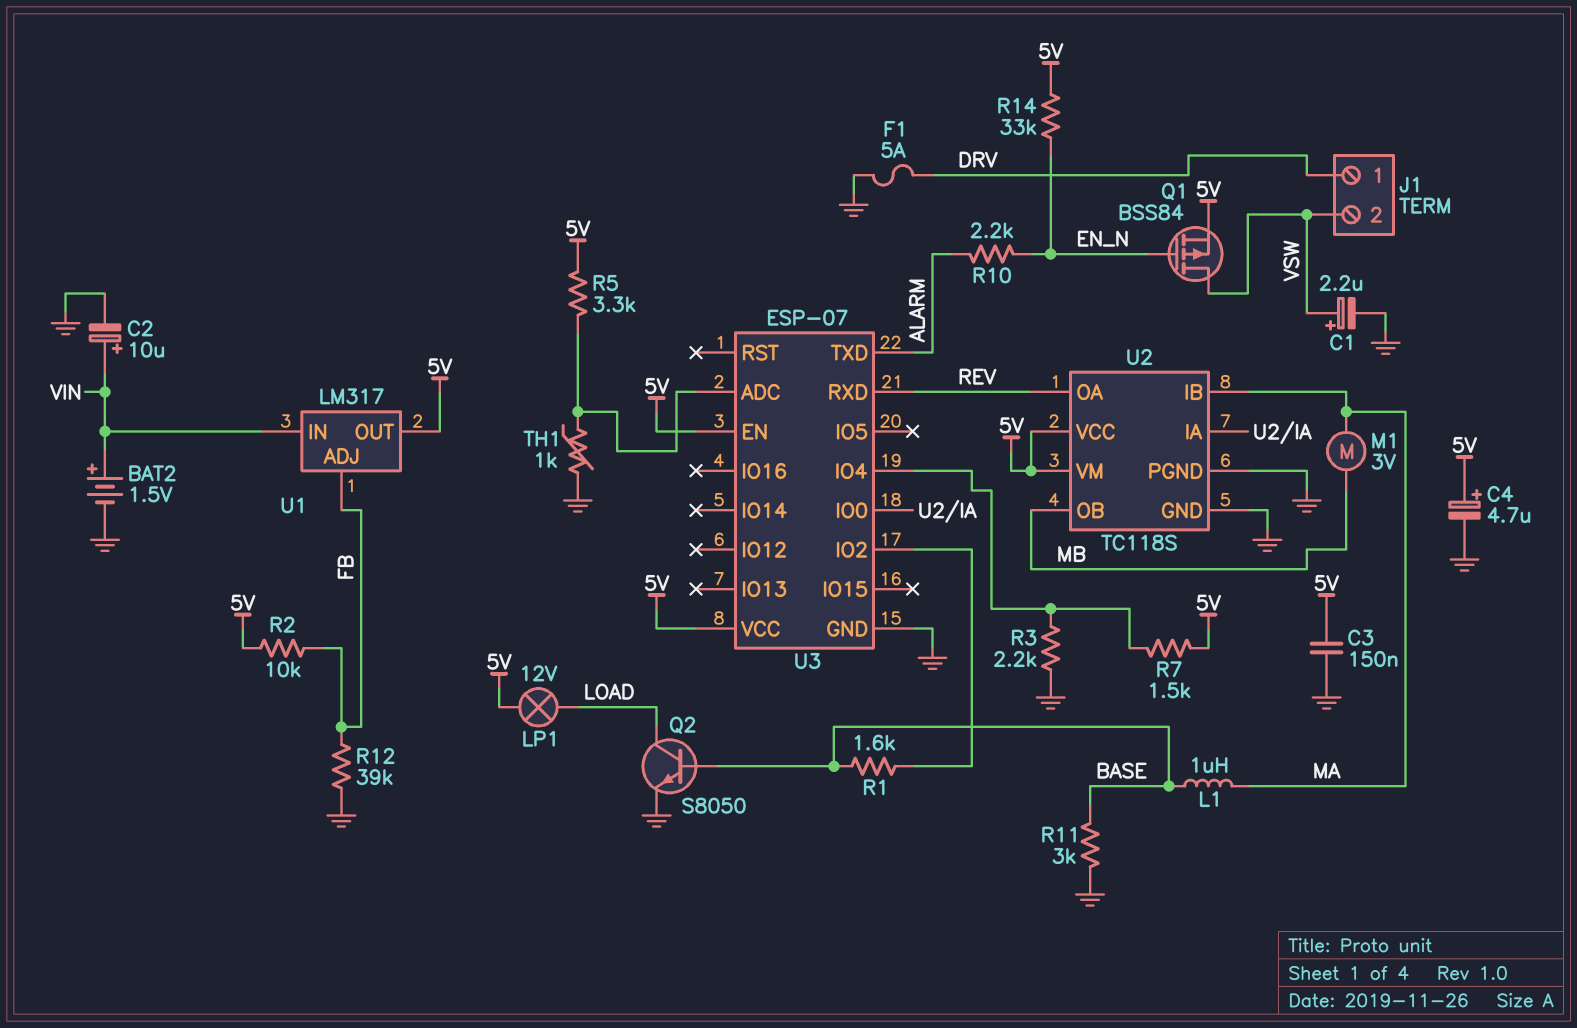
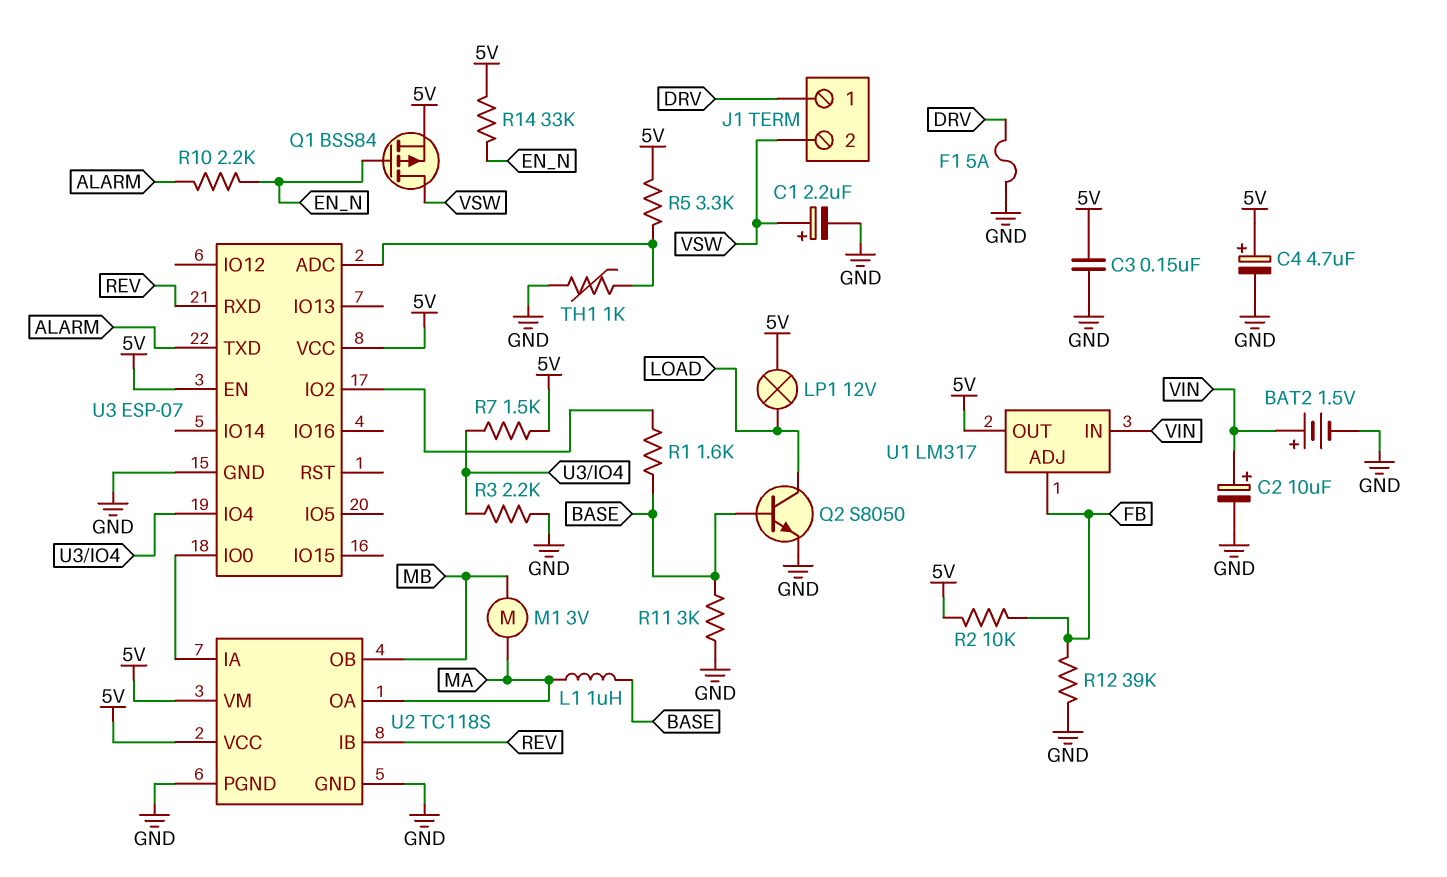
U2 pin IB: MA -> REV
U2 pin OA: REV -> MA

